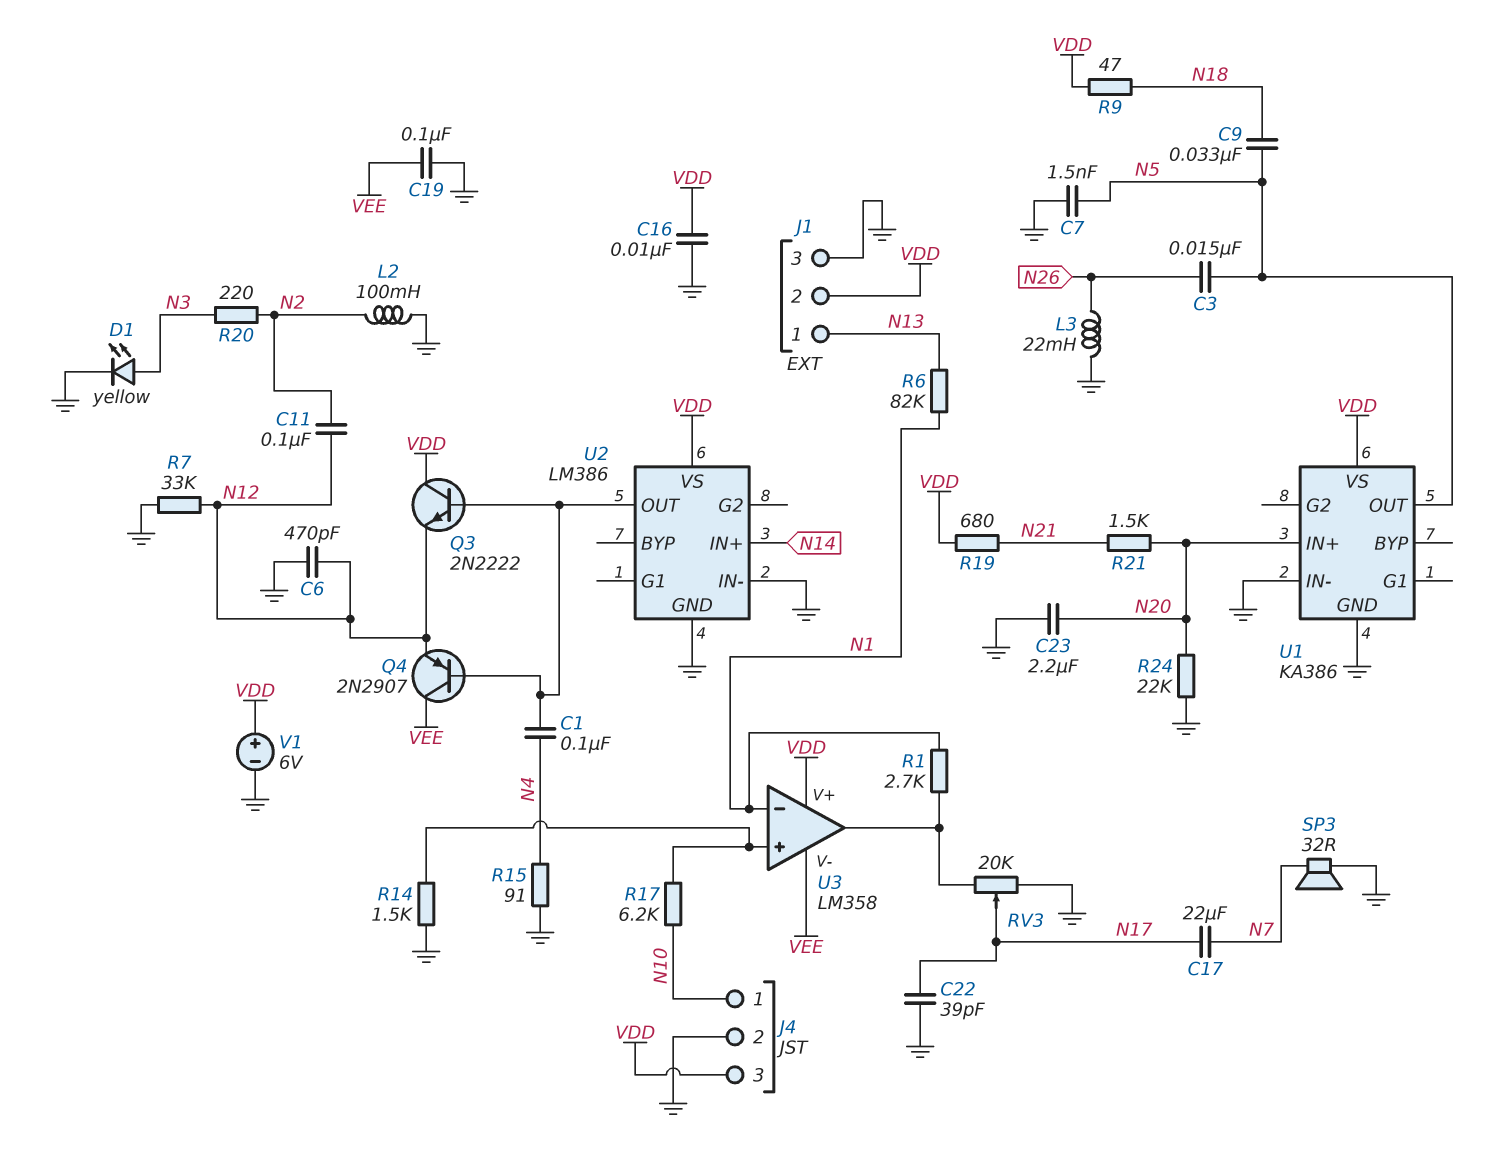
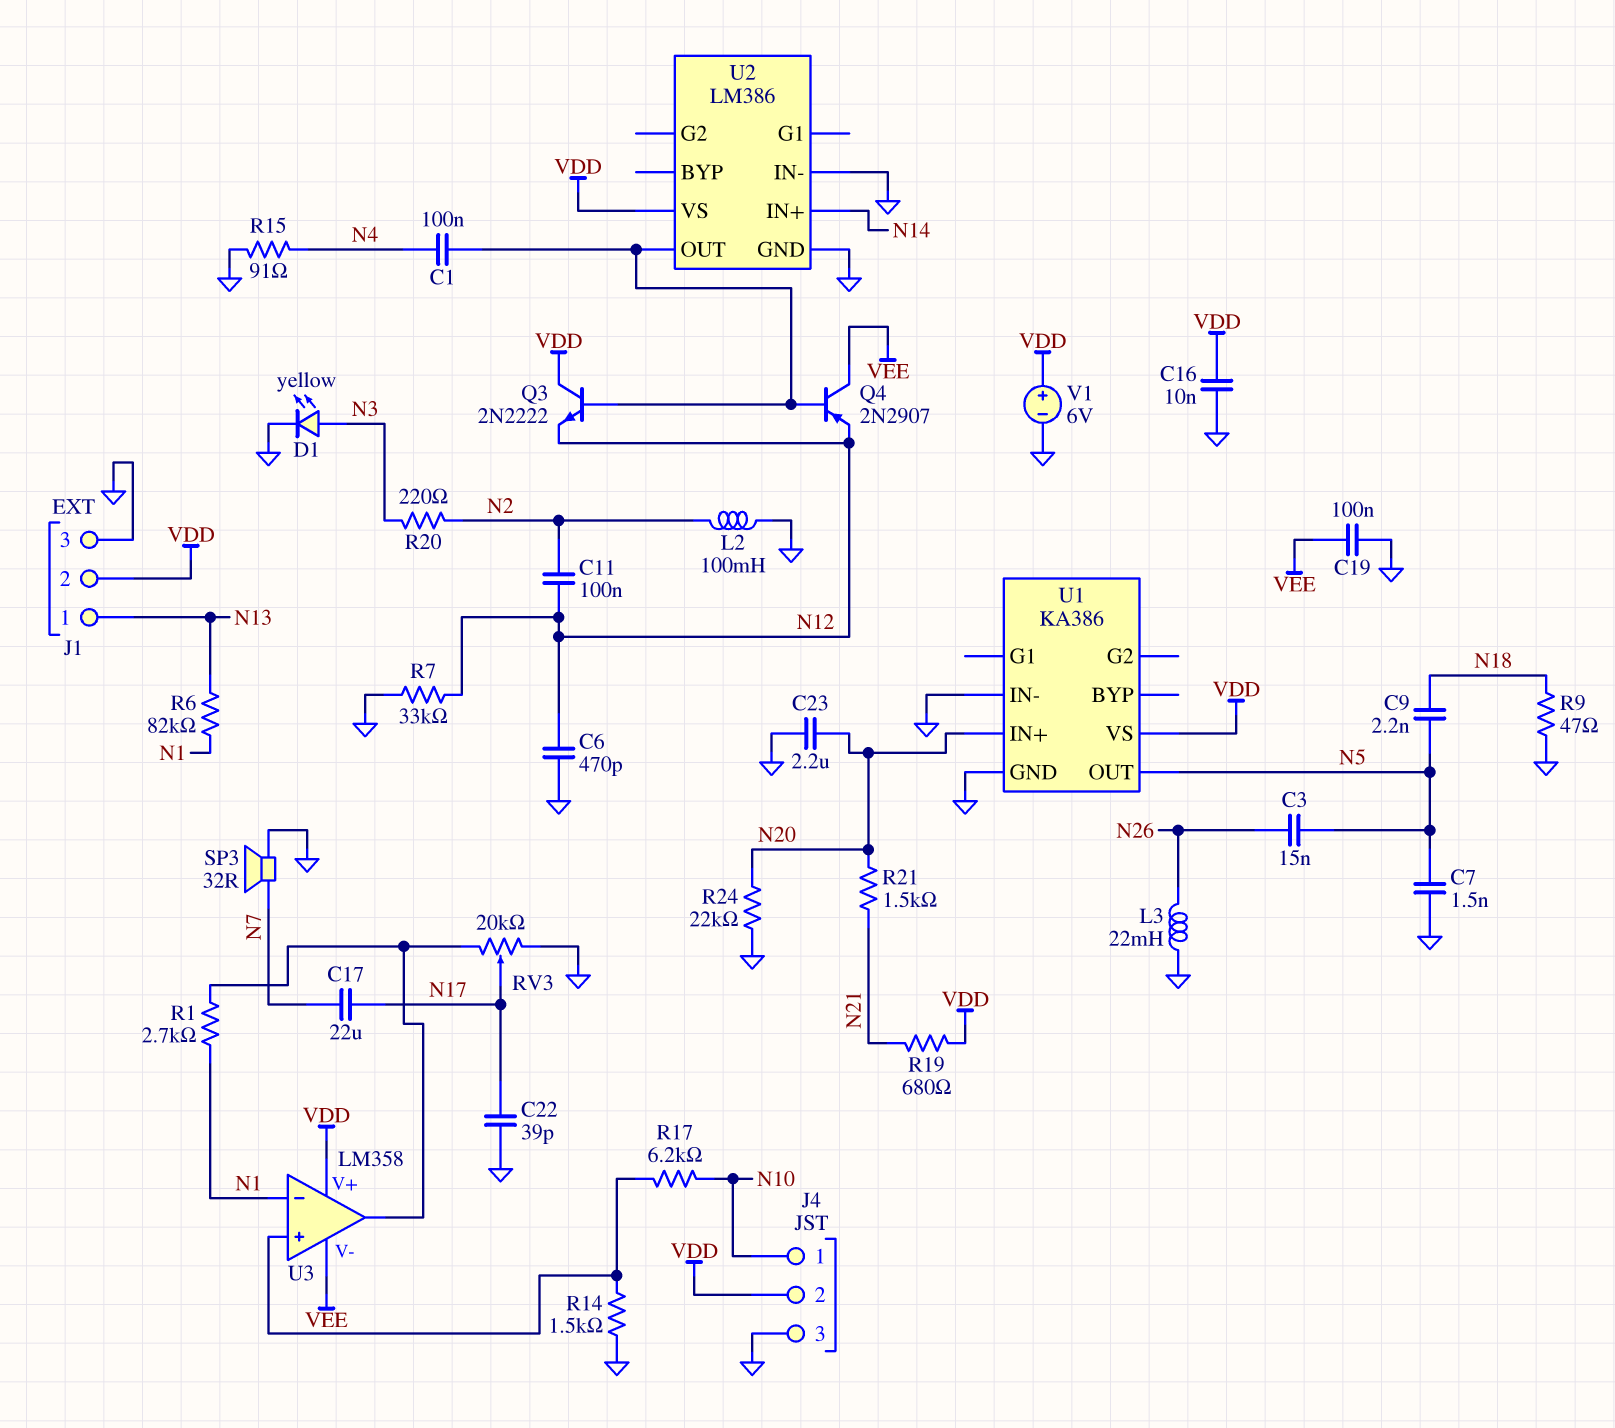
C9: 33nF (N5, N18) -> 2.2nF (N5, N18)
J4 pin 2: GND -> VDD
J4 pin 3: VDD -> GND
R9: 47 (N18, VDD) -> 47 (GND, N18)

